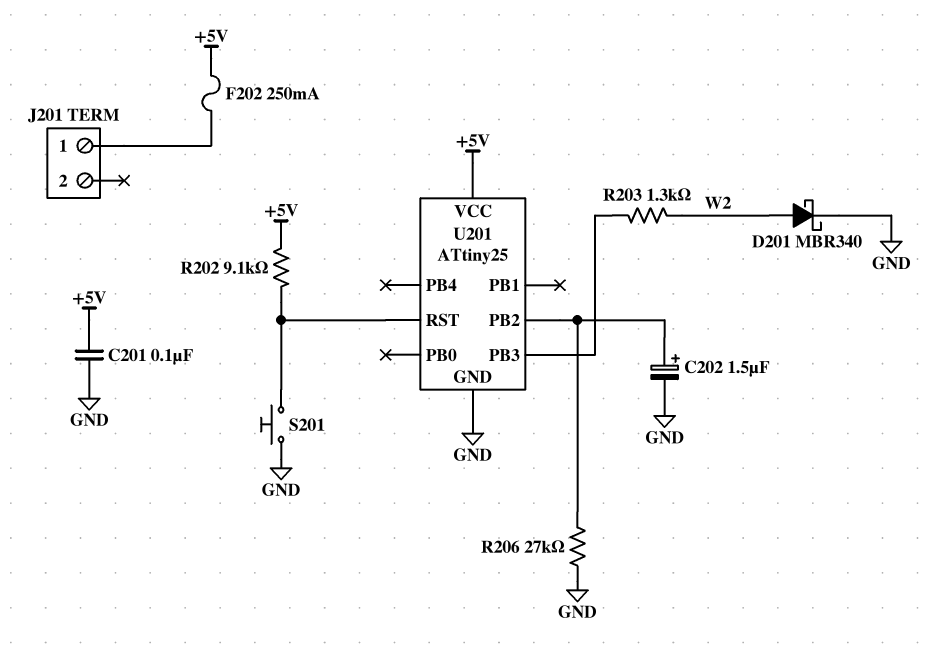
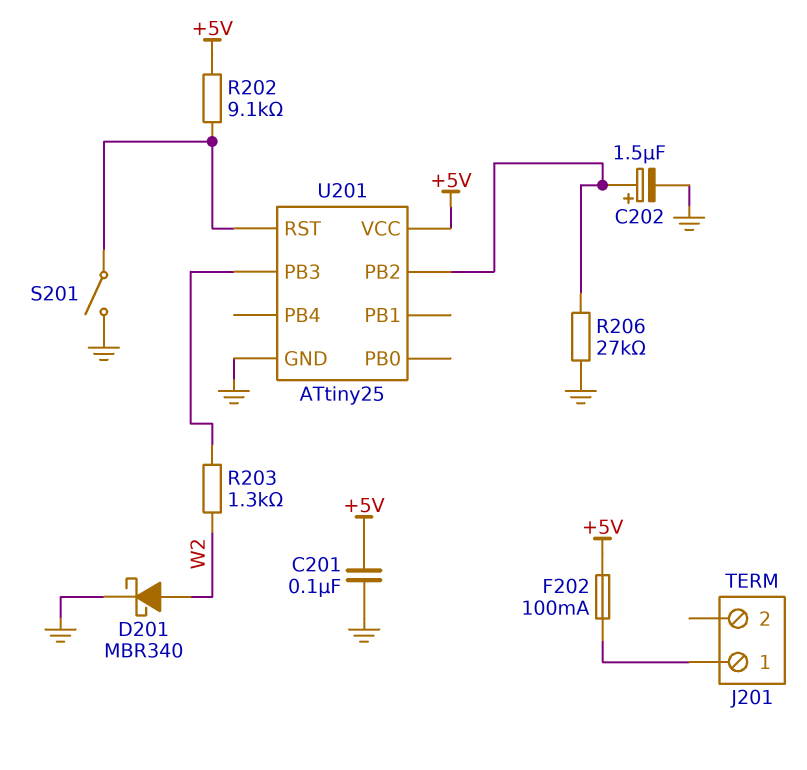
F202: 250mA (+5V, J201/1) -> 100mA (+5V, J201/1)
S201: button (GND, U201/RST) -> switch (GND, U201/RST)

